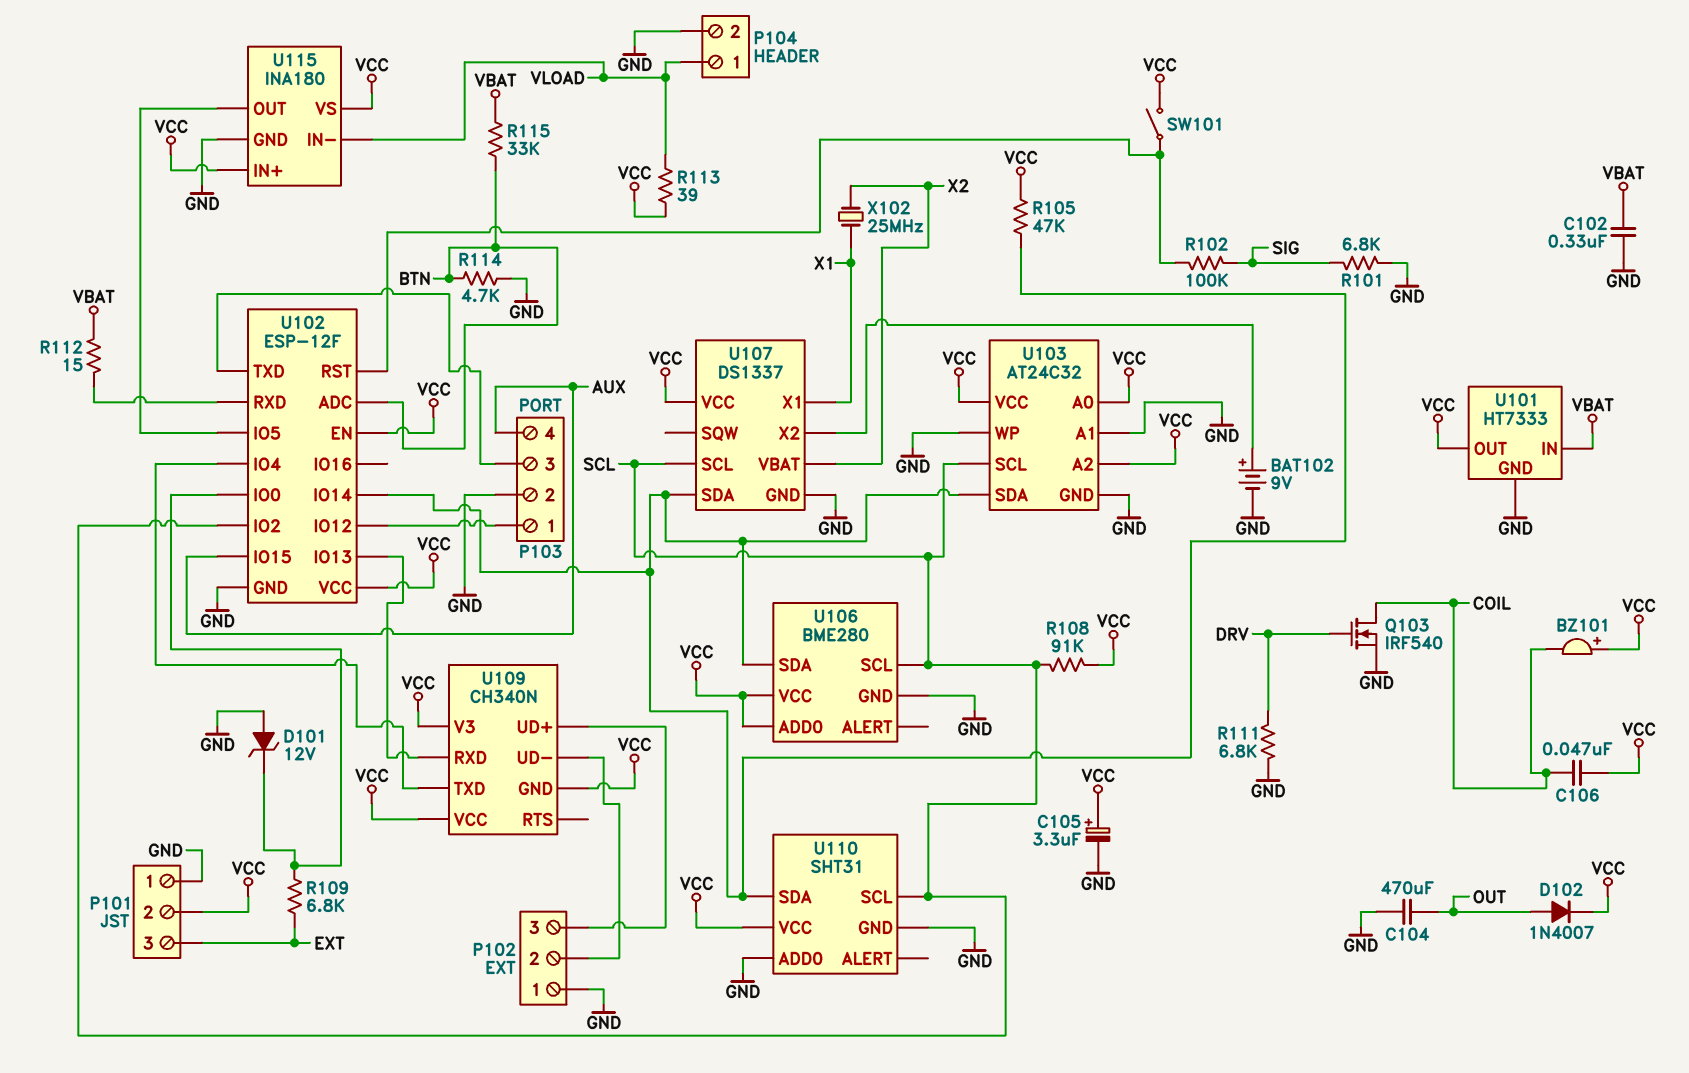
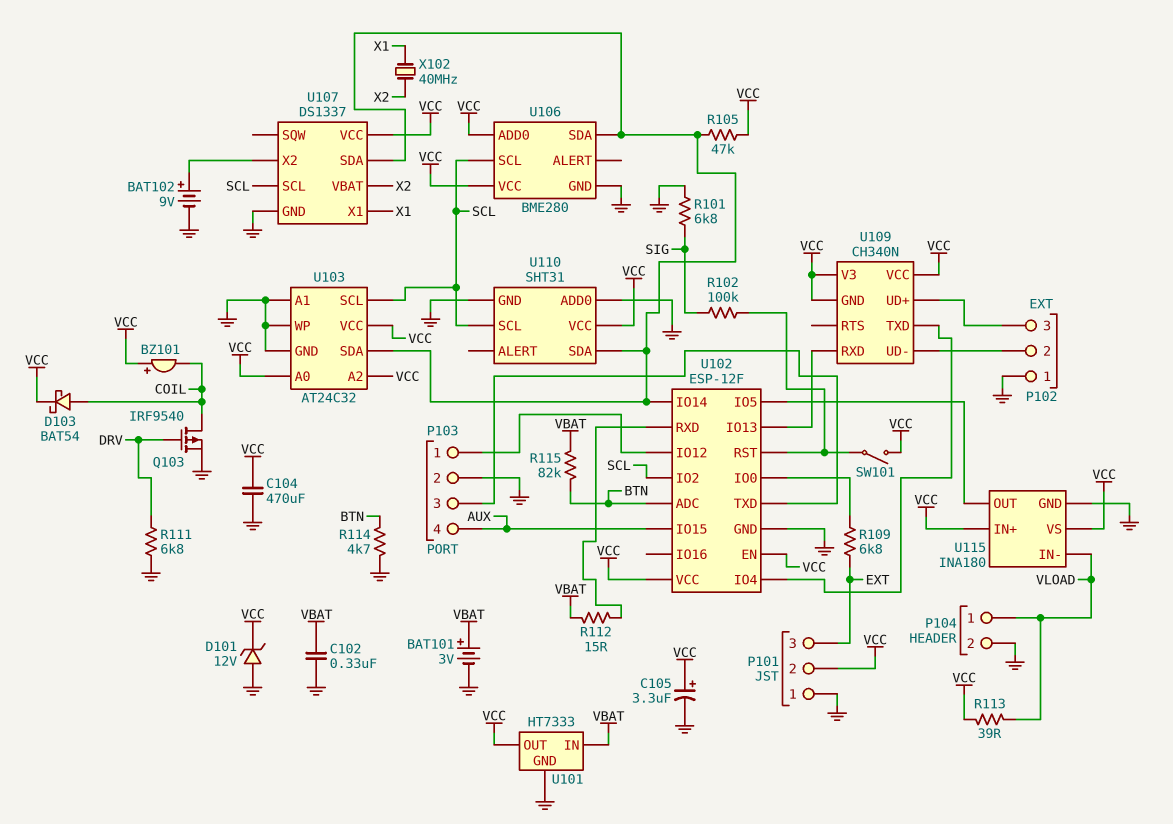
BAT101: none -> 3V (plus VBAT, minus GND)
C104: 470uF (GND, OUT) -> 470uF (GND, VCC)
C106: 47nF (COIL, VCC) -> none
D101: zener 12V (A GND, K U102/IO0) -> zener 12V (A GND, K VCC)
D102: diode 1N4007 (A OUT, K VCC) -> none
D103: none -> schottky BAT54 (A COIL, K VCC)
Q103: NMOS IRF540 (G DRV, D COIL, S GND) -> PMOS IRF9540 (G DRV, D COIL, S GND)
R108: 91k (SCL, VCC) -> none
R115: 33k (BTN, VBAT) -> 82k (BTN, VBAT)
X102: 25MHz (X1, X2) -> 40MHz (X1, X2)

